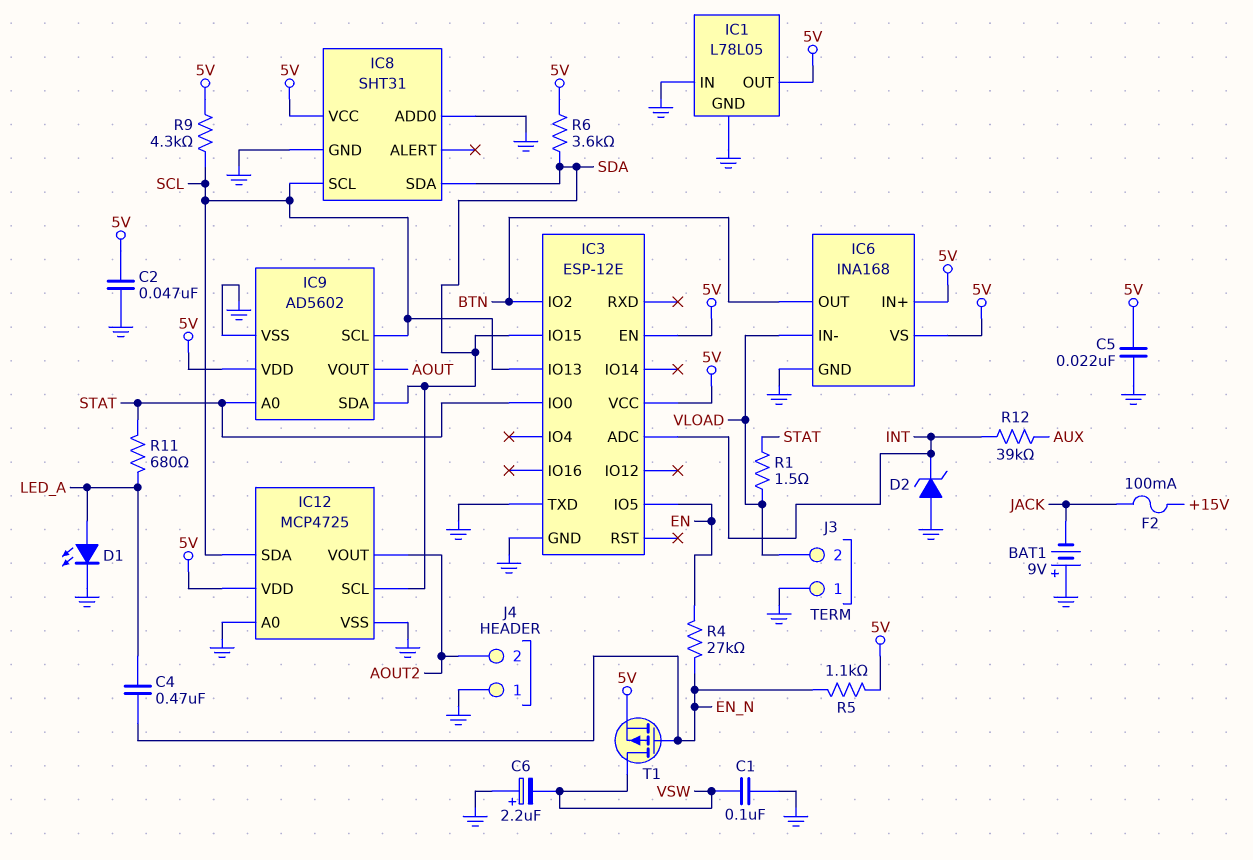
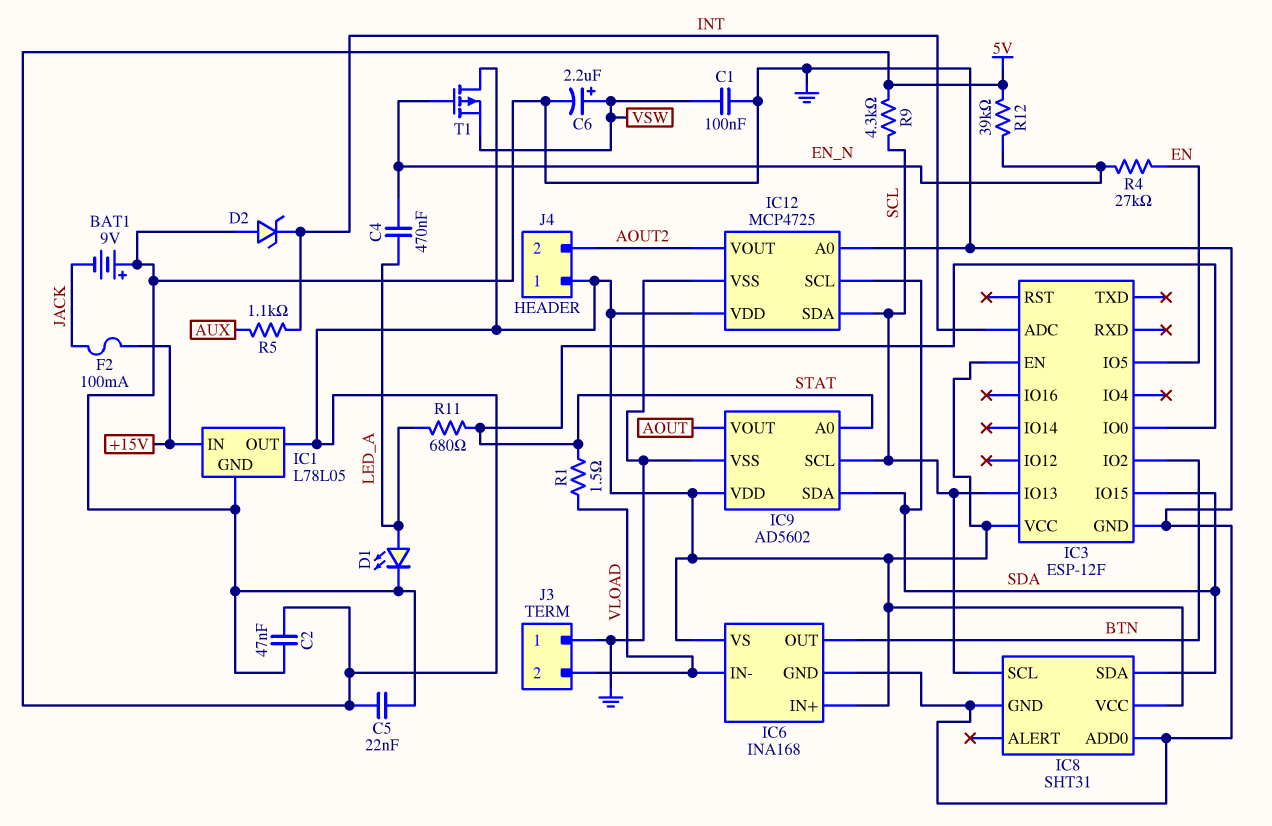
C6: 2.2uF (plus GND, minus VSW) -> 2.2uF (plus VSW, minus GND)
IC1 pin IN: GND -> +15V
IC3: ESP-12E -> ESP-12F
IC3 pin TXD: GND -> none
J4 pin 1: GND -> 5V
R5: 1.1k (5V, EN_N) -> 1.1k (AUX, INT)
R6: 3.6k (5V, SDA) -> none
R12: 39k (AUX, INT) -> 39k (5V, EN_N)
T1: PMOS (G EN_N, D VSW, S 5V) -> PMOS (G EN_N, D 5V, S VSW)

